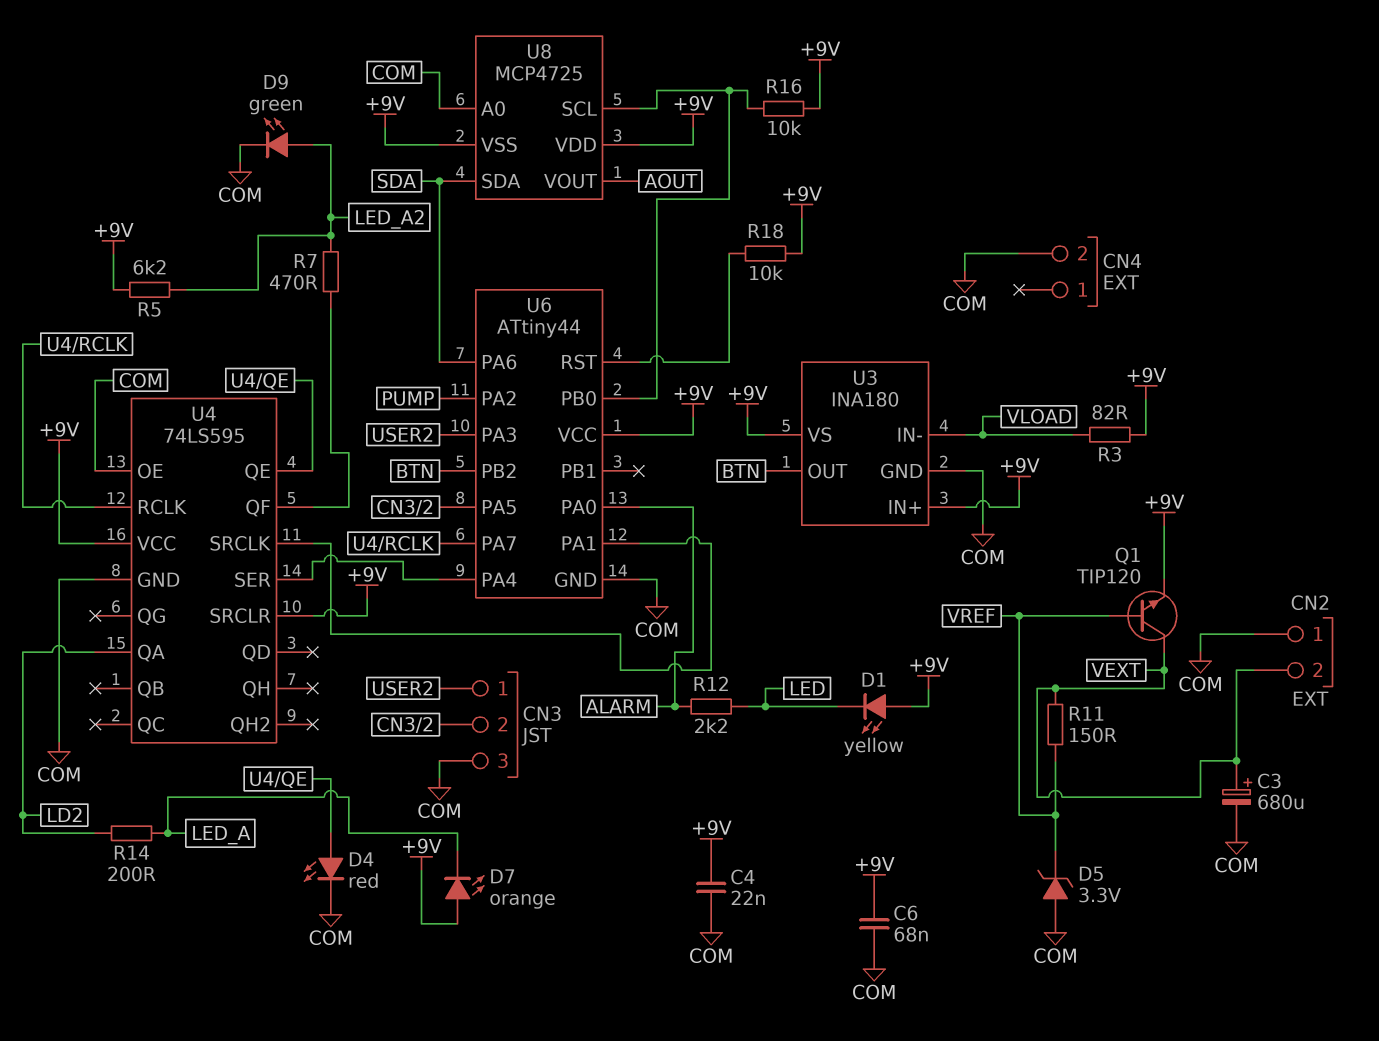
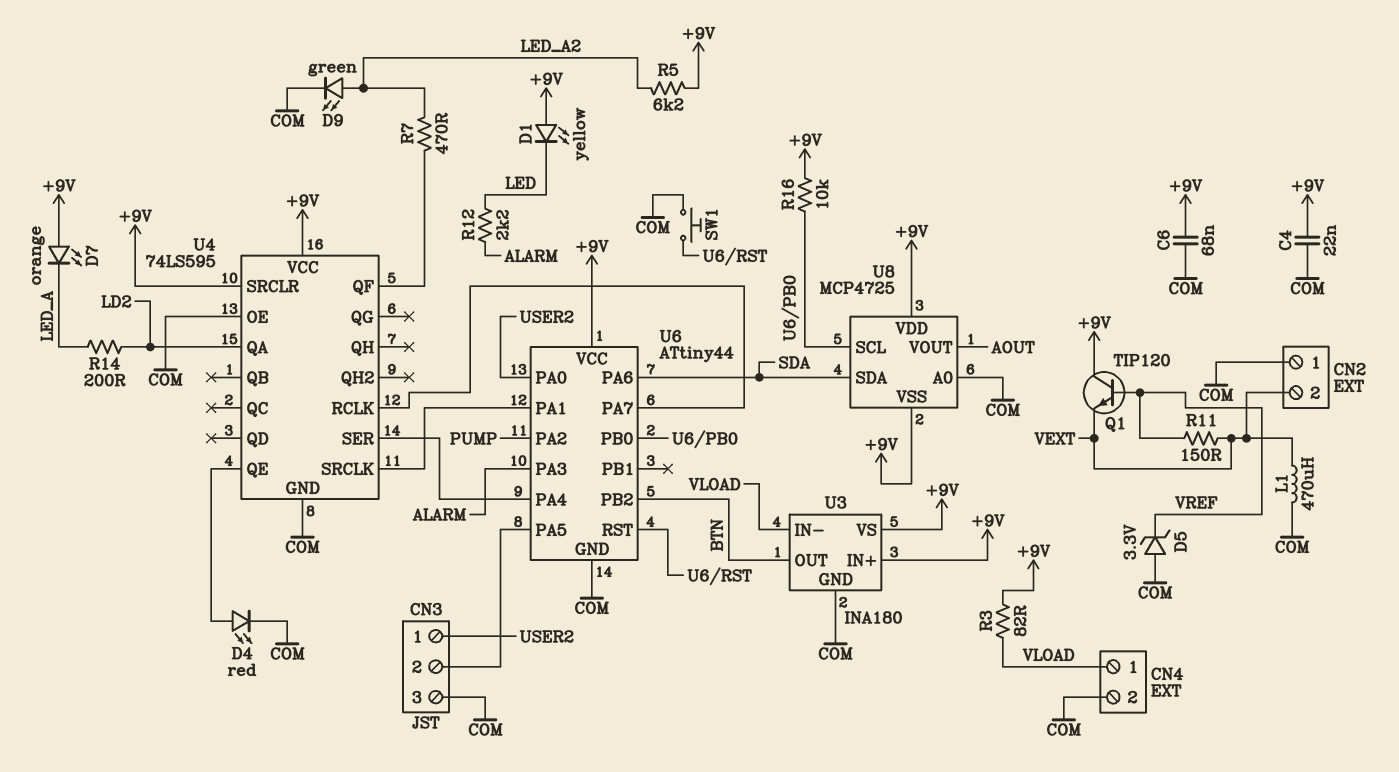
C3: 680uF (plus VEXT, minus COM) -> none
CN4 pin 1: none -> VLOAD
L1: none -> 470uH (COM, VEXT)
Q1: NPN TIP120 (B VREF, C VEXT, E +9V) -> NPN TIP120 (B VREF, C +9V, E VEXT)
R18: 10k (+9V, U6/RST) -> none
SW1: none -> button (COM, U6/RST)
U6 pin PA0: ALARM -> USER2
U6 pin PA3: USER2 -> ALARM

